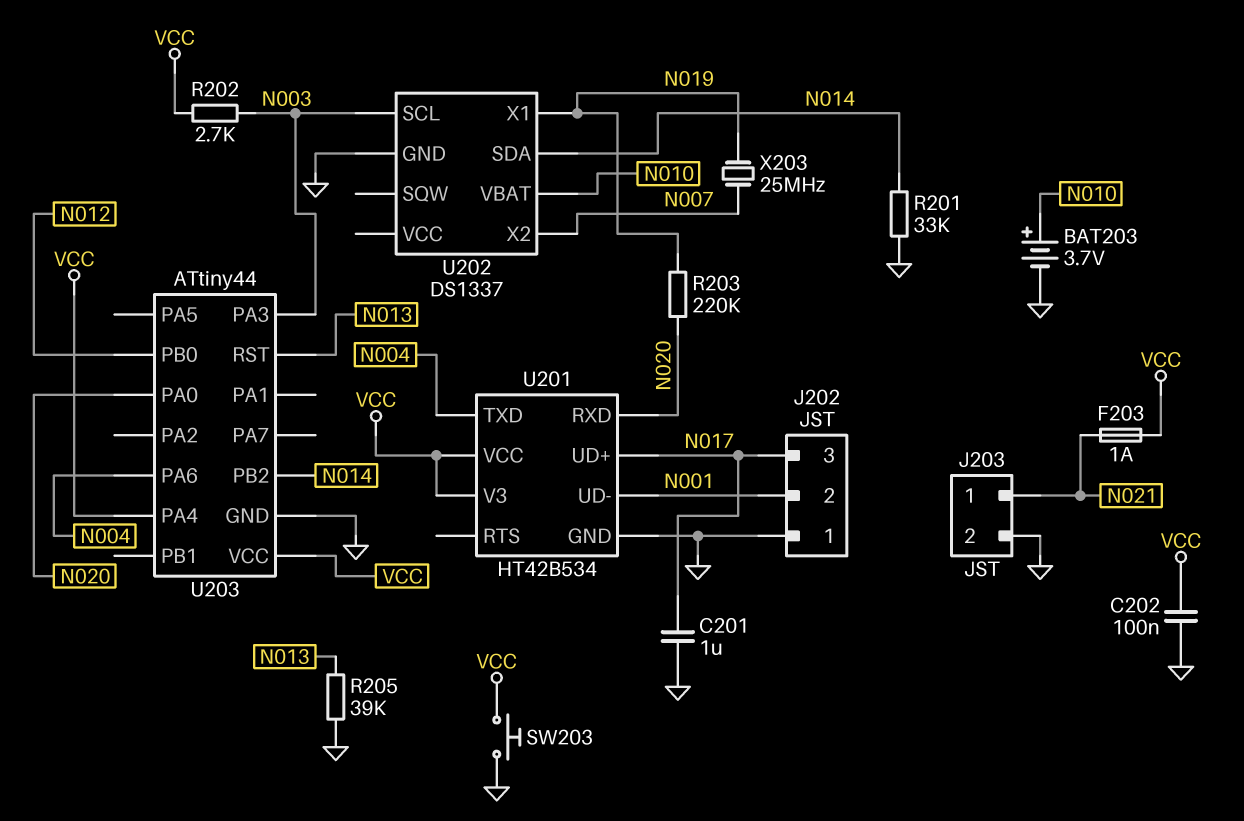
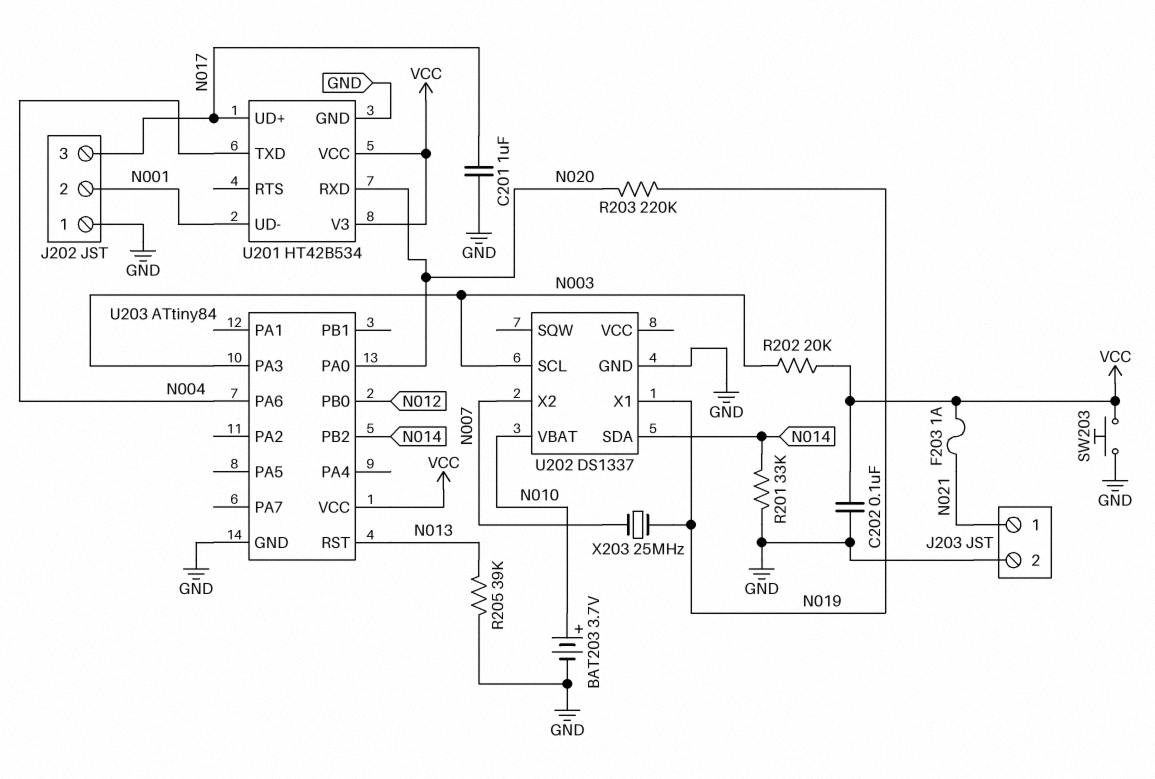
R202: 2.7k (N003, VCC) -> 20k (N003, VCC)
U203: ATtiny44 -> ATtiny84
U203 pin PA4: VCC -> none

